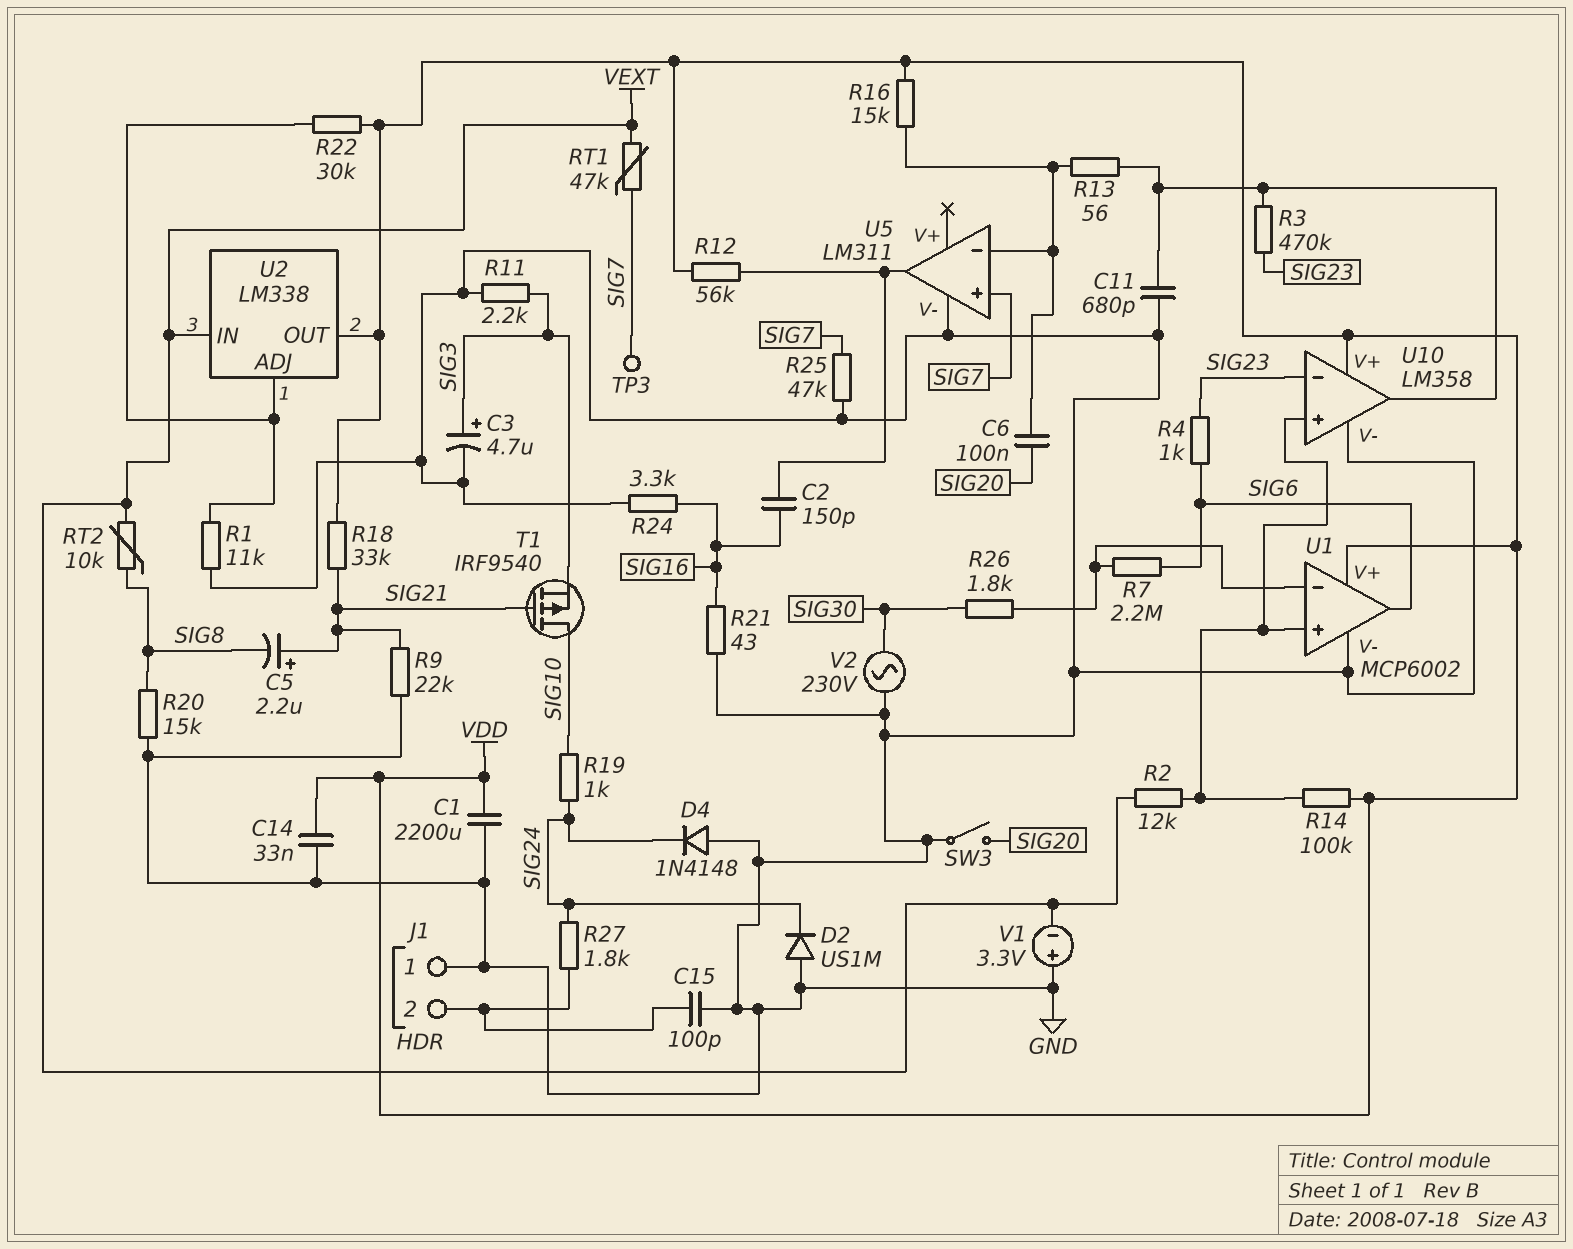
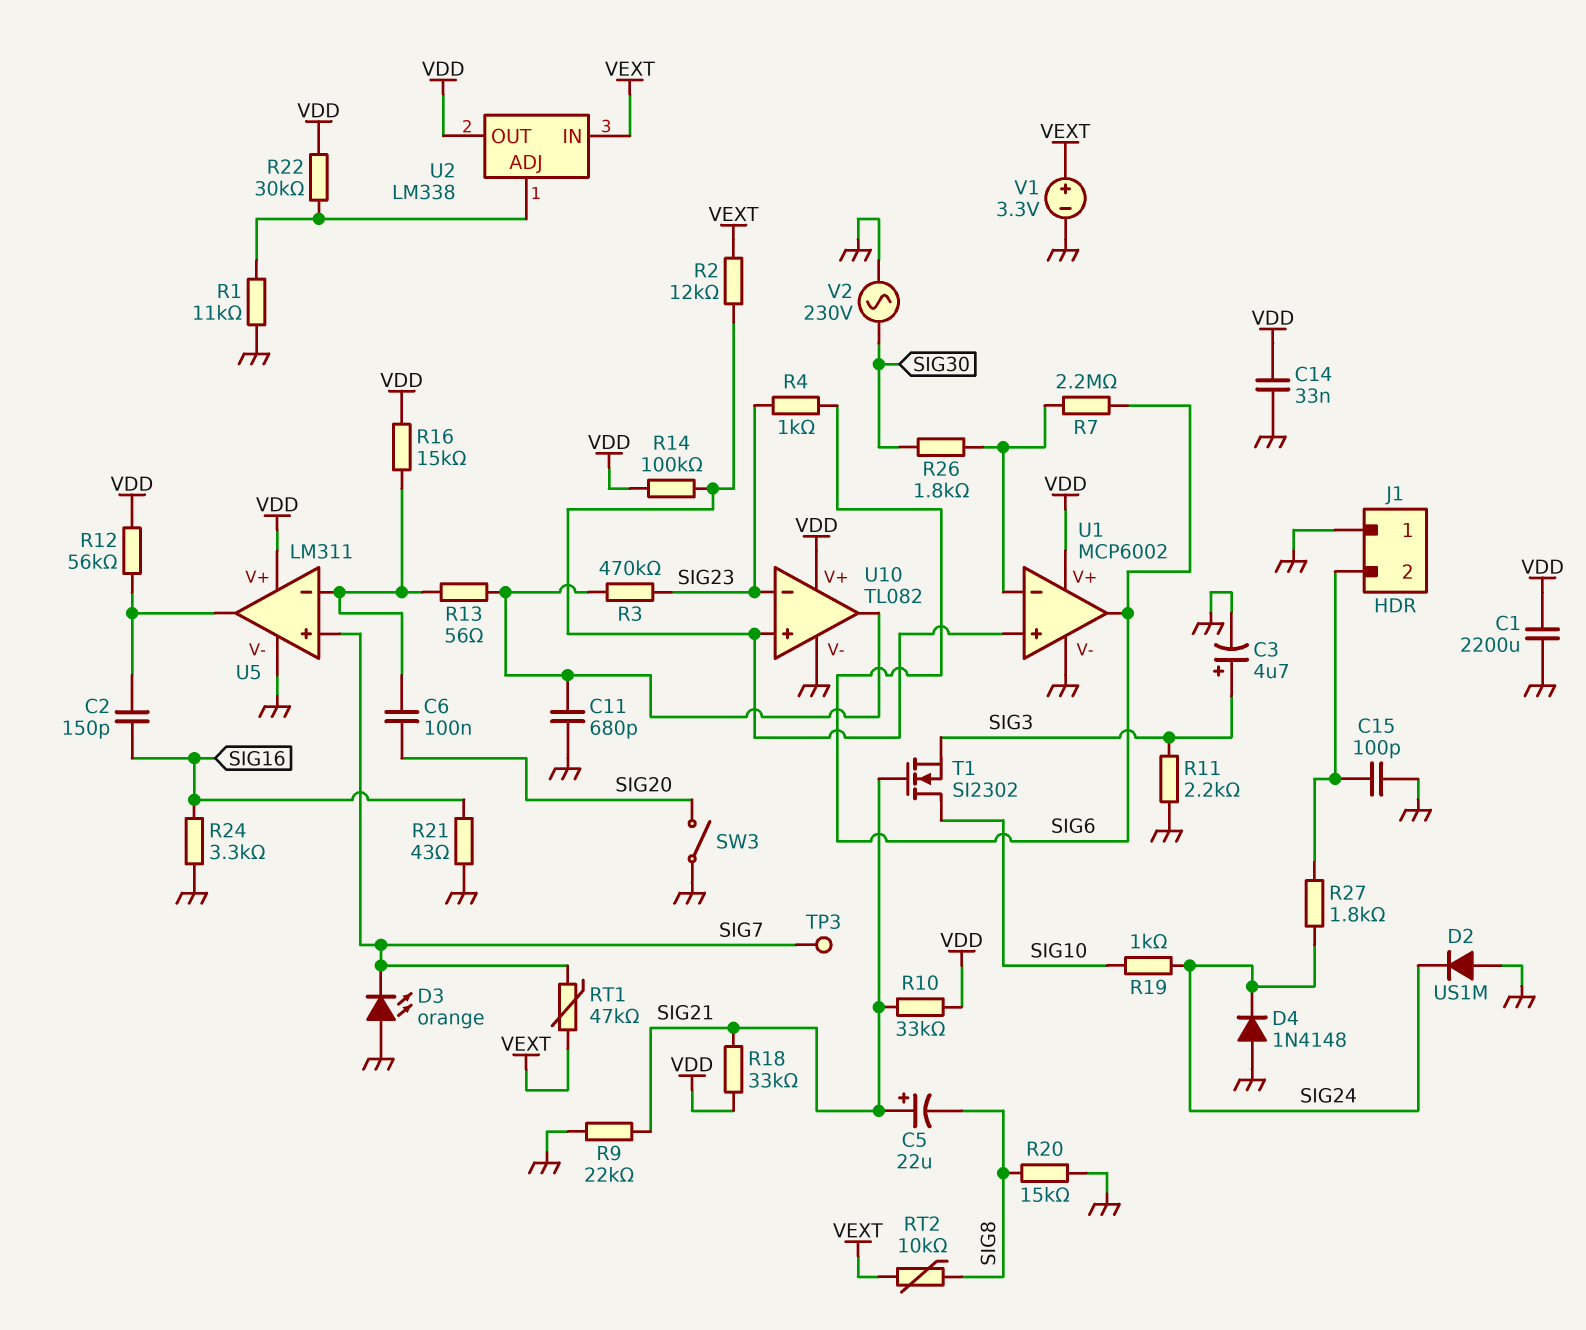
C5: 2.2uF (plus SIG21, minus SIG8) -> 22uF (plus SIG21, minus SIG8)
D3: none -> LED orange (A GND, K SIG7)
R10: none -> 33k (SIG21, VDD)
R25: 47k (GND, SIG7) -> none
T1: PMOS IRF9540 (G SIG21, D SIG10, S SIG3) -> NMOS SI2302 (G SIG21, D SIG10, S SIG3)
U5 pin V+: none -> VDD
U10: LM358 -> TL082
V1: 3.3V (plus GND, minus VEXT) -> 3.3V (plus VEXT, minus GND)

